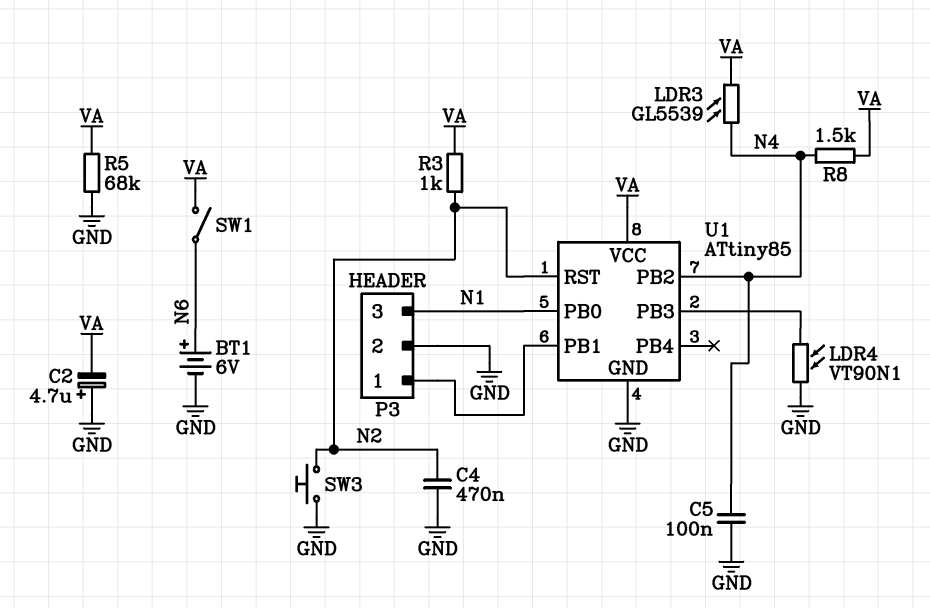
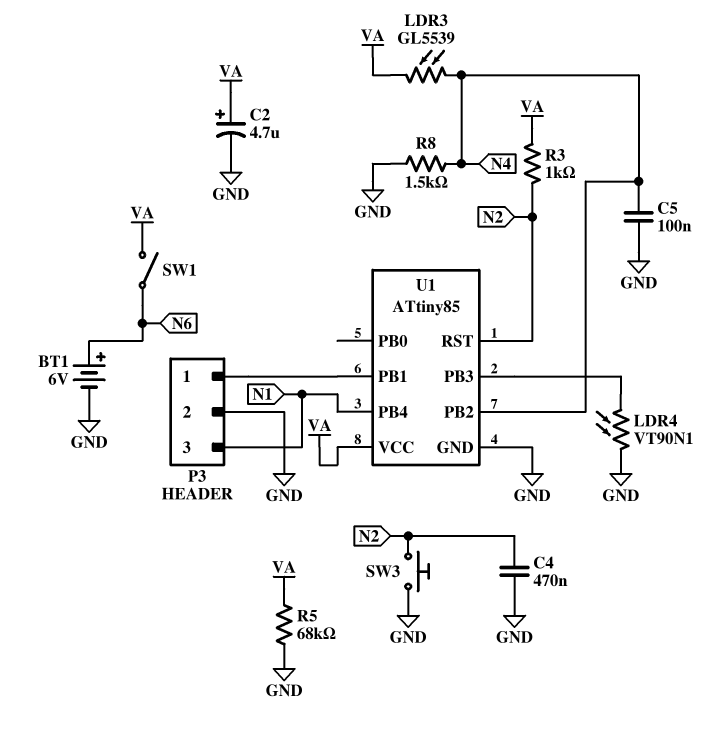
C2: 4.7uF (plus GND, minus VA) -> 4.7uF (plus VA, minus GND)
R8: 1.5k (N4, VA) -> 1.5k (GND, N4)
U1 pin PB0: N1 -> none
U1 pin PB4: none -> N1

